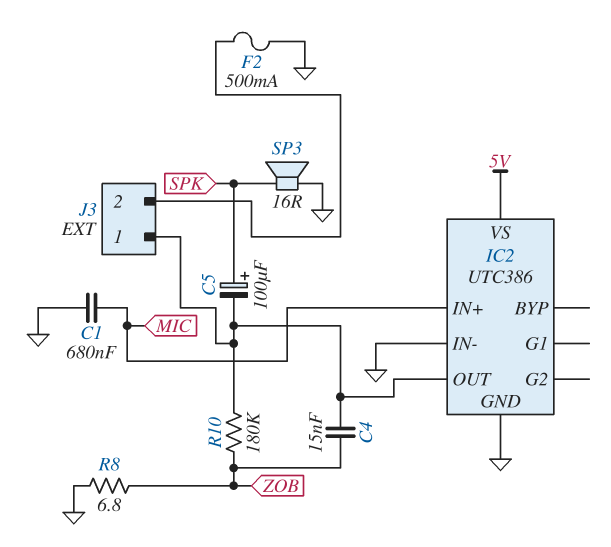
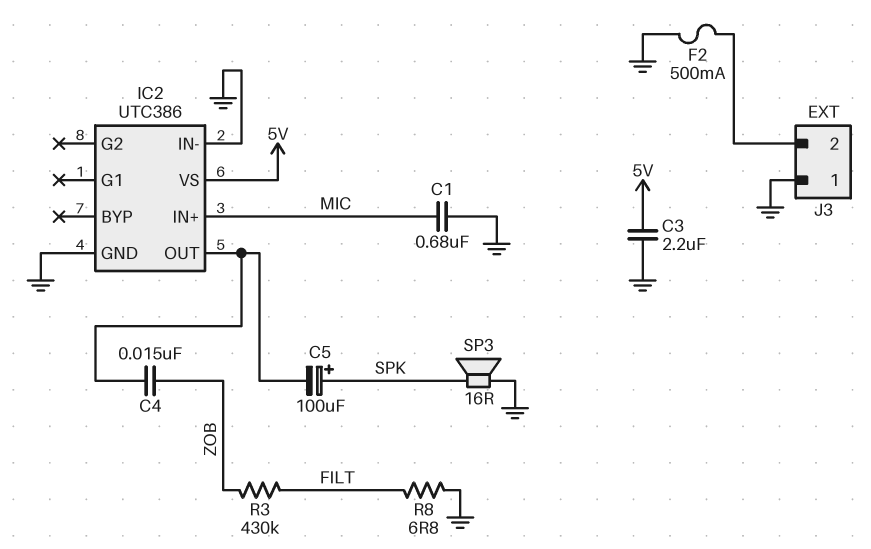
C3: none -> 2.2uF (5V, GND)
J3 pin 1: IC2/OUT -> GND
R3: none -> 430k (FILT, ZOB)
R8: 6.8 (GND, ZOB) -> 6.8 (FILT, GND)
R10: 180k (IC2/OUT, ZOB) -> none

